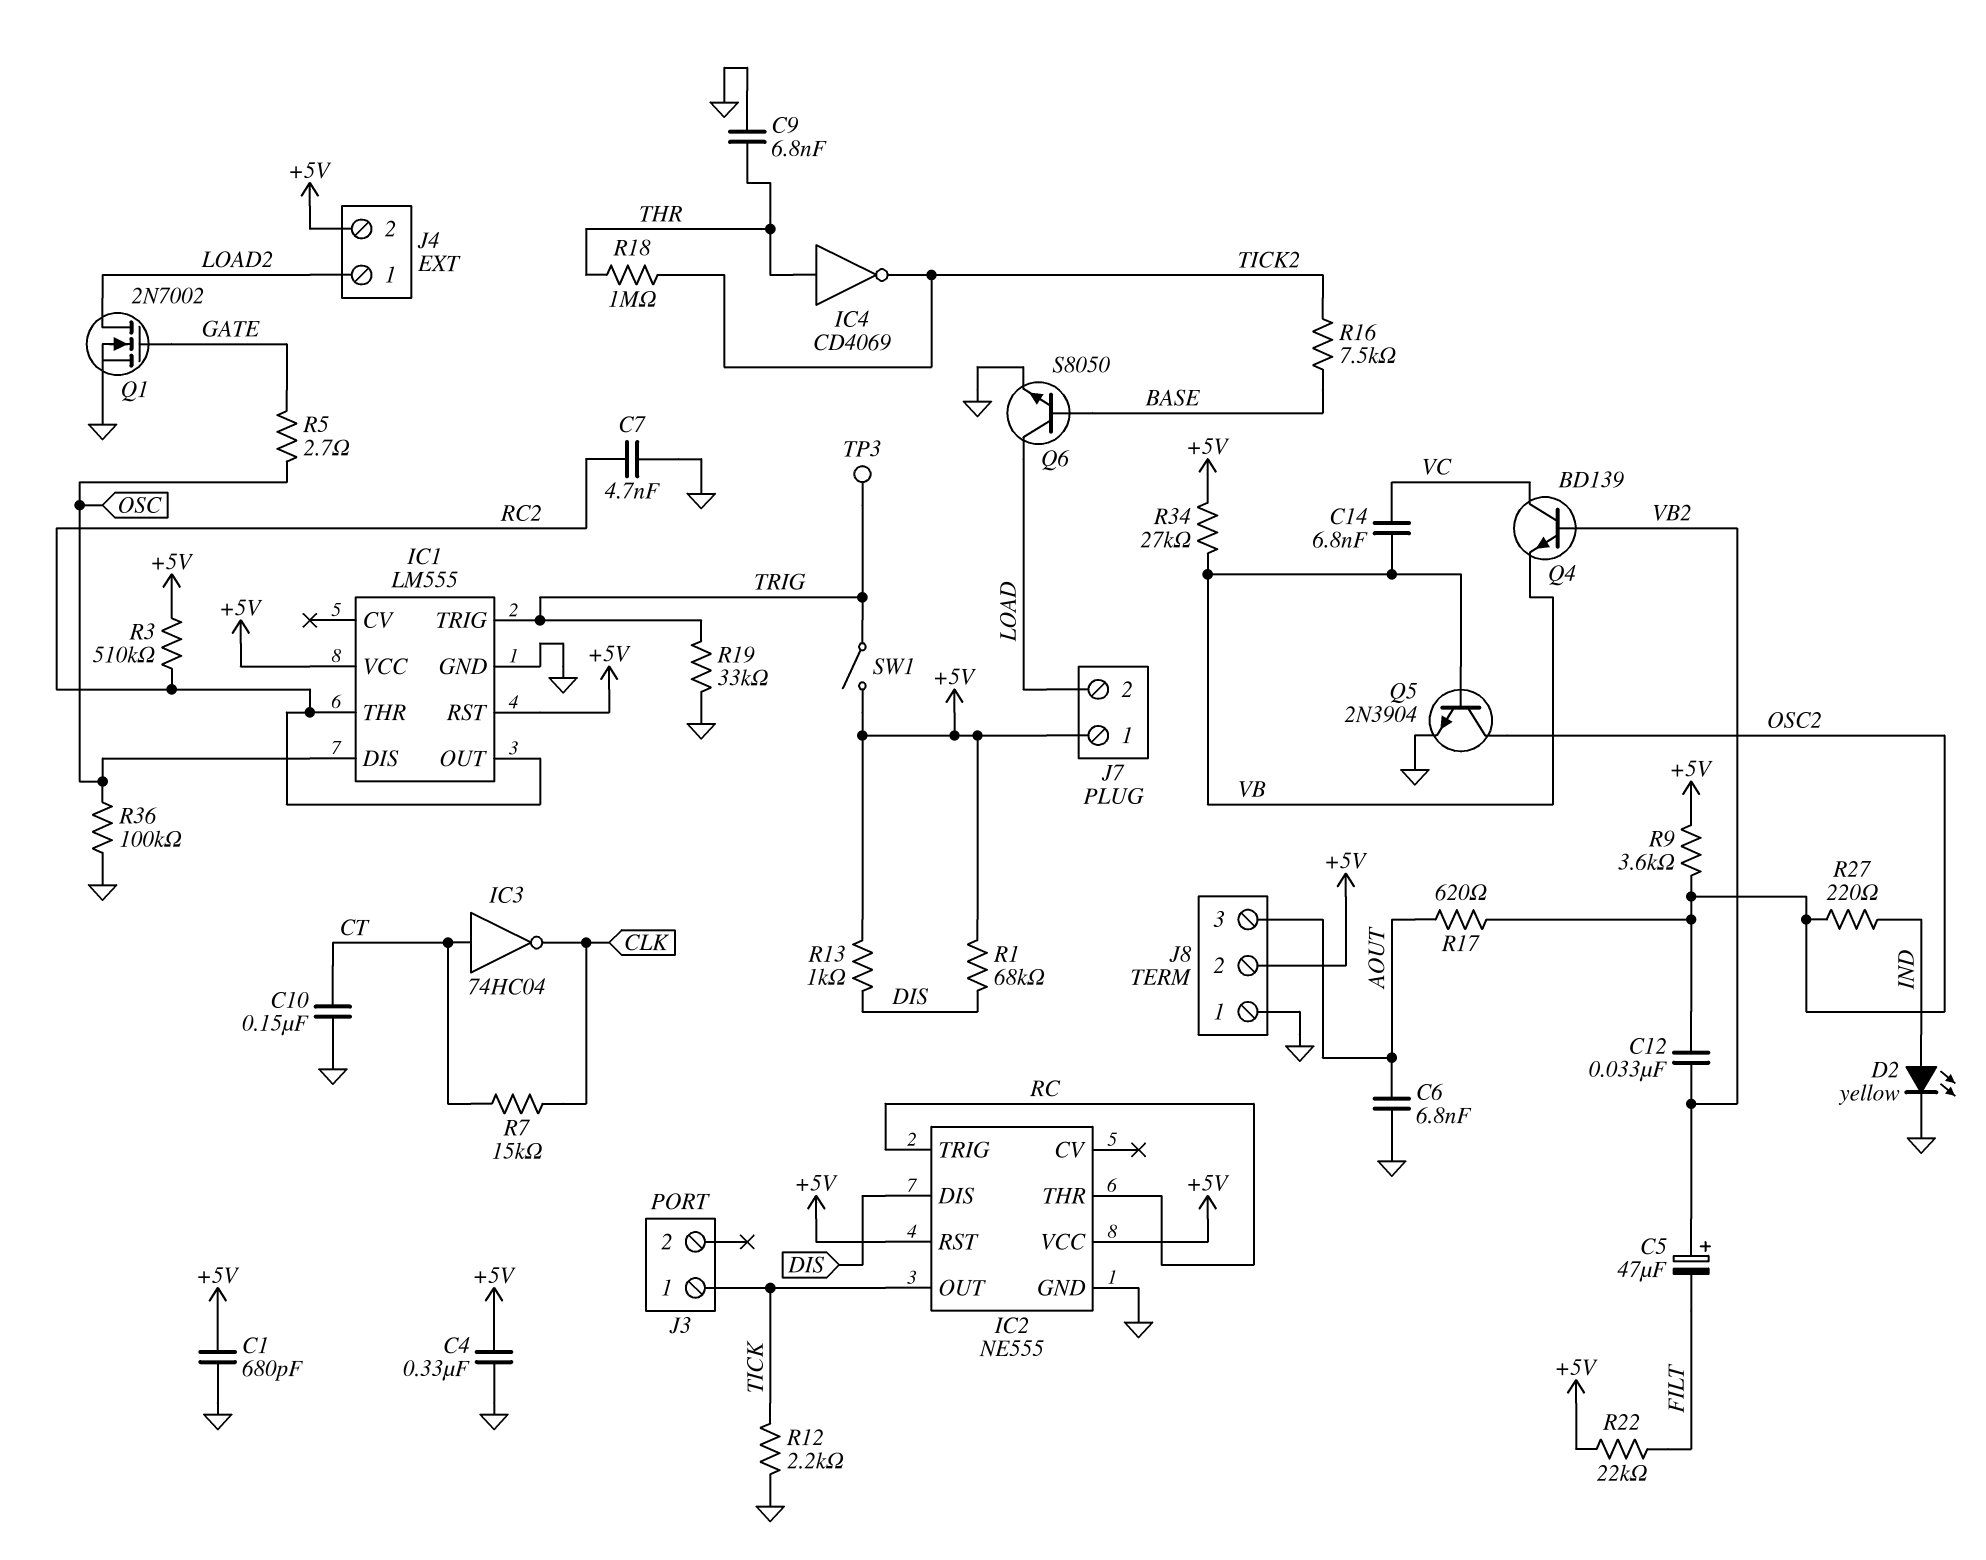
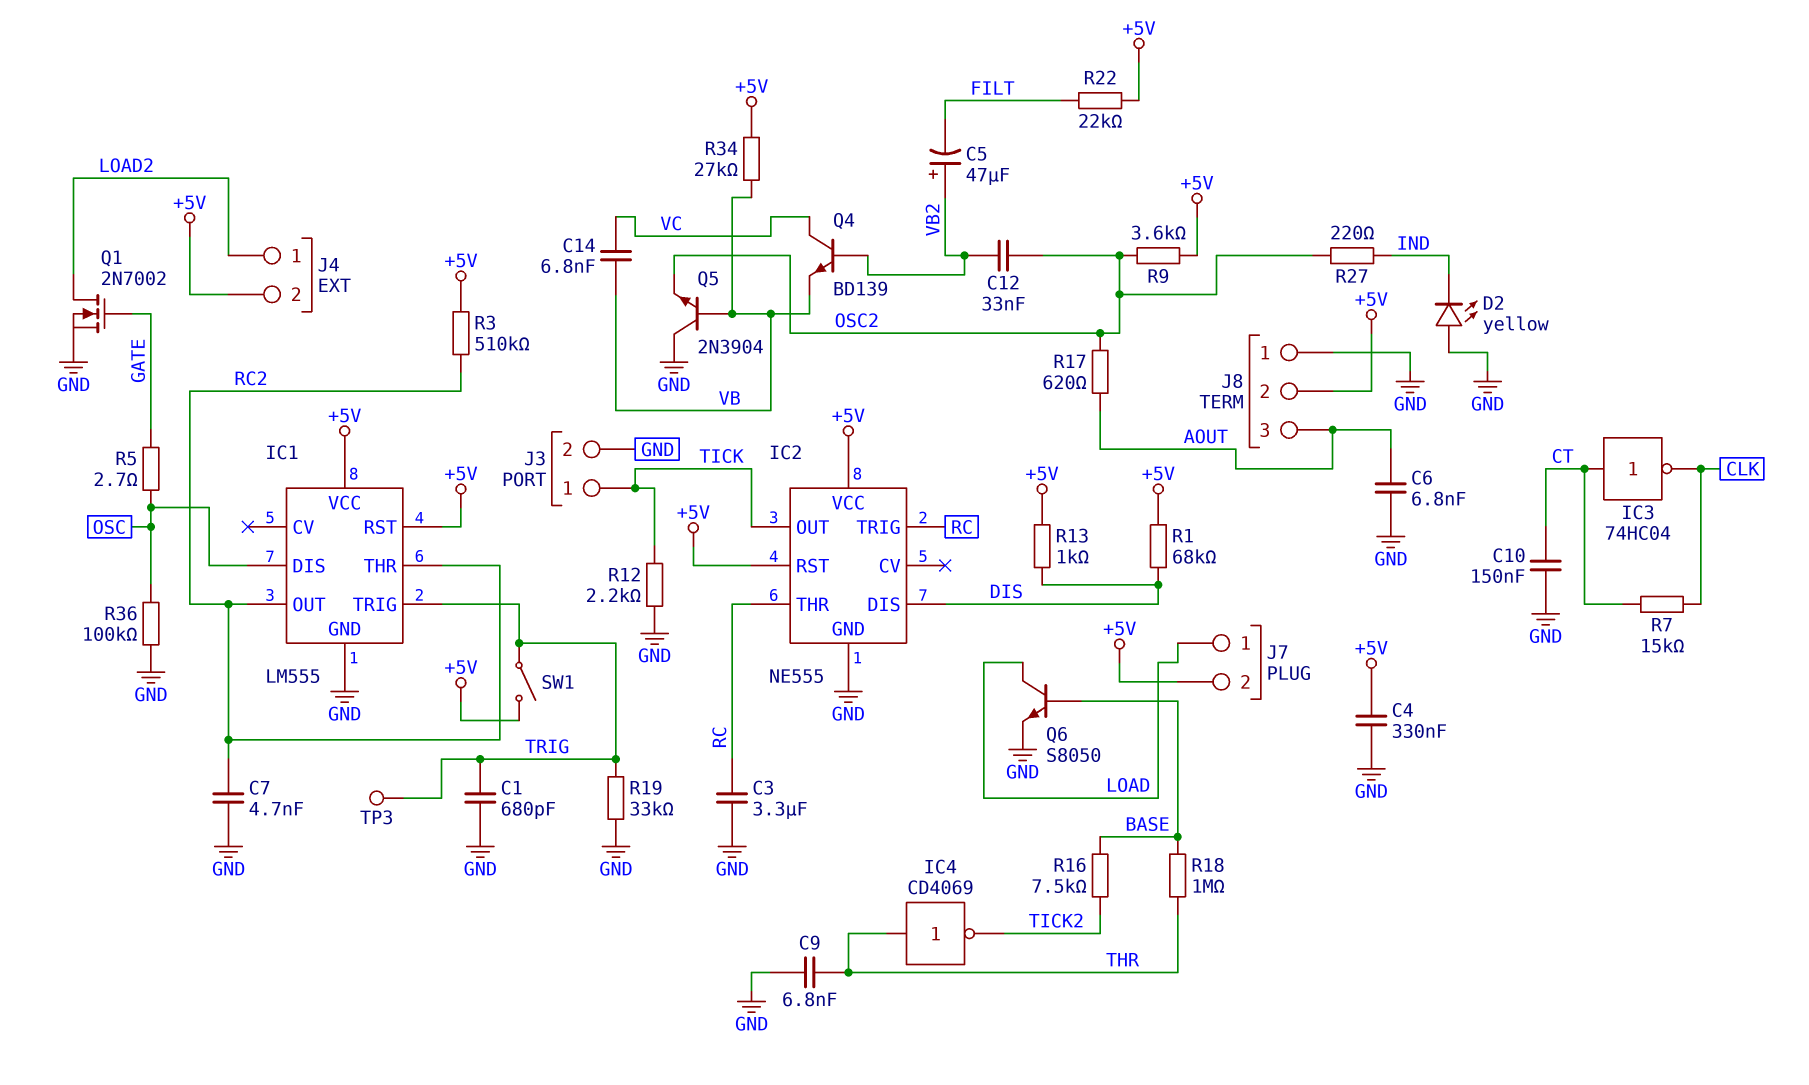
C1: 680pF (+5V, GND) -> 680pF (GND, TRIG)
C3: none -> 3.3uF (GND, RC)
D2: LED yellow (A IND, K GND) -> LED yellow (A GND, K IND)
J3 pin 2: none -> GND
J7 pin 1: +5V -> LOAD
J7 pin 2: LOAD -> +5V
Q5: NPN 2N3904 (B VB, C OSC2, E GND) -> NPN 2N3904 (B VB, C GND, E OSC2)
R18: 1M (THR, TICK2) -> 1M (BASE, THR)

